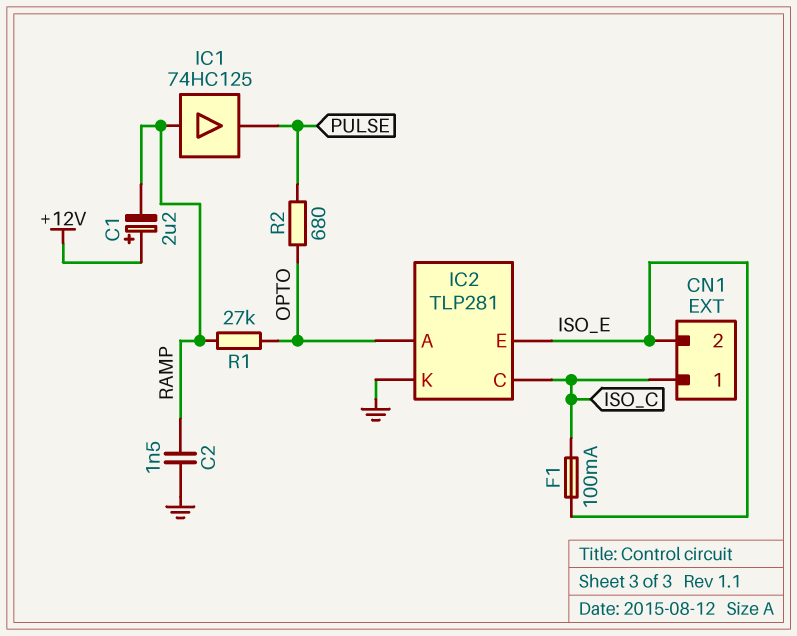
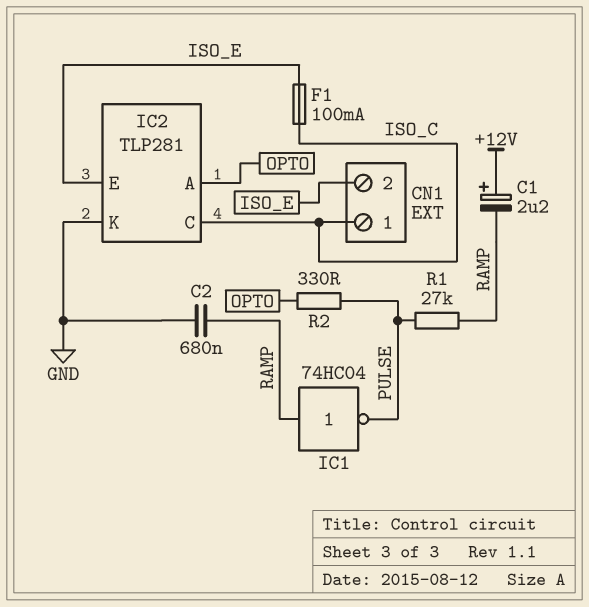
C2: 1.5nF (GND, RAMP) -> 680nF (GND, RAMP)
IC1: buffer 74HC125 (in RAMP, out PULSE) -> NOT 74HC04 (in RAMP, out PULSE)
R1: 27k (OPTO, RAMP) -> 27k (PULSE, RAMP)
R2: 680 (OPTO, PULSE) -> 330 (OPTO, PULSE)

